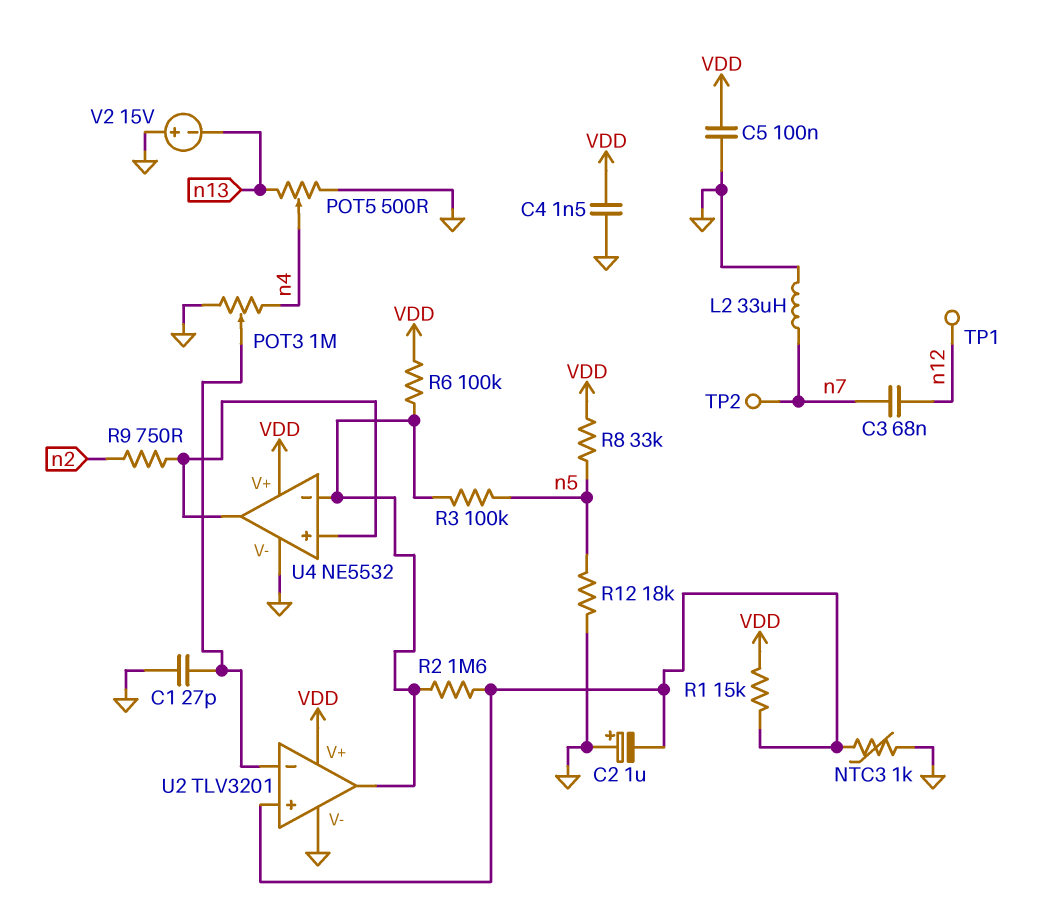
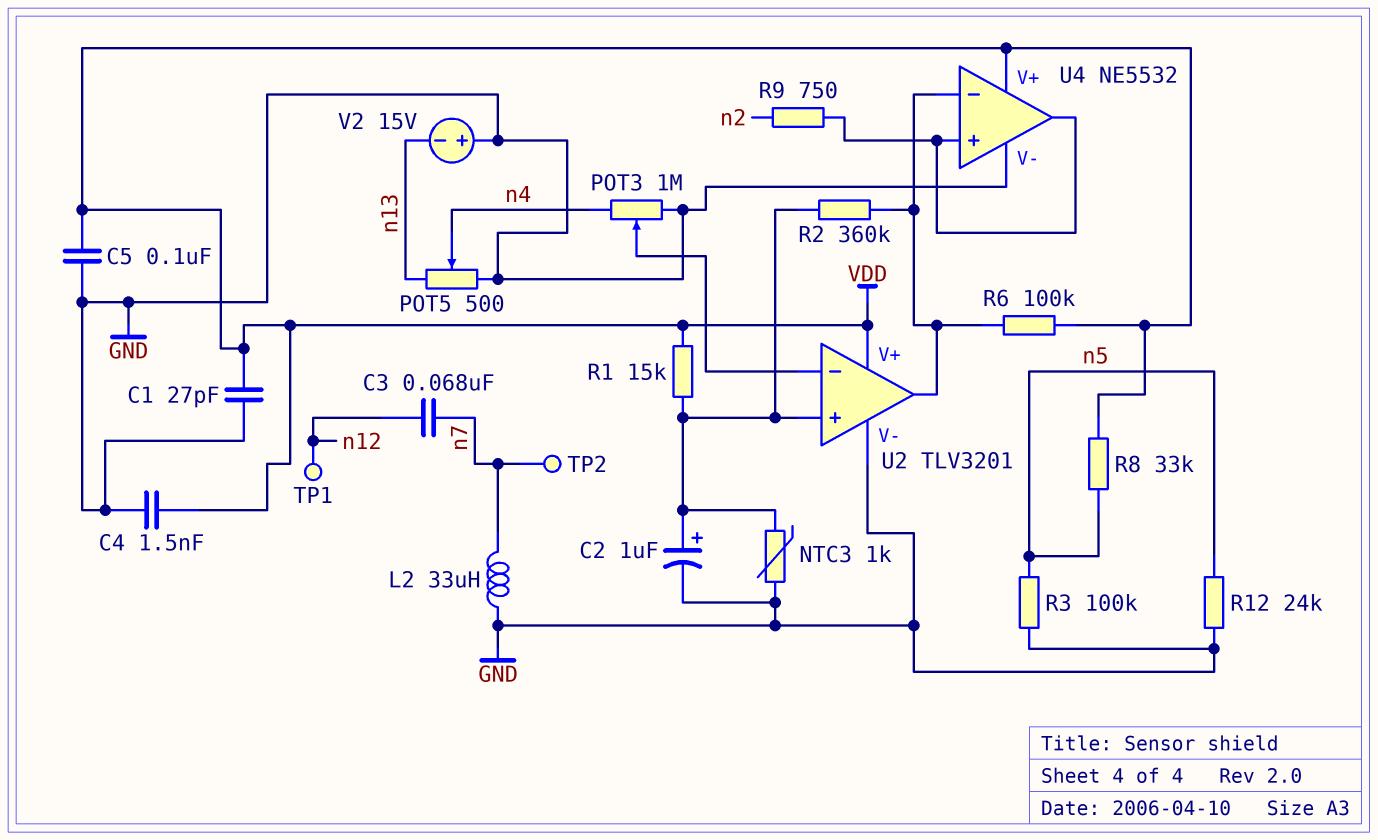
C1: 27pF (GND, U2/in-) -> 27pF (GND, VDD)
C2: 1uF (plus GND, minus U2/in+) -> 1uF (plus U2/in+, minus GND)
R2: 1.6M (U2/in+, U2/out) -> 360k (U2/in+, U2/out)
R3: 100k (U2/out, n5) -> 100k (GND, n5)
R12: 18k (GND, n5) -> 24k (GND, n5)

